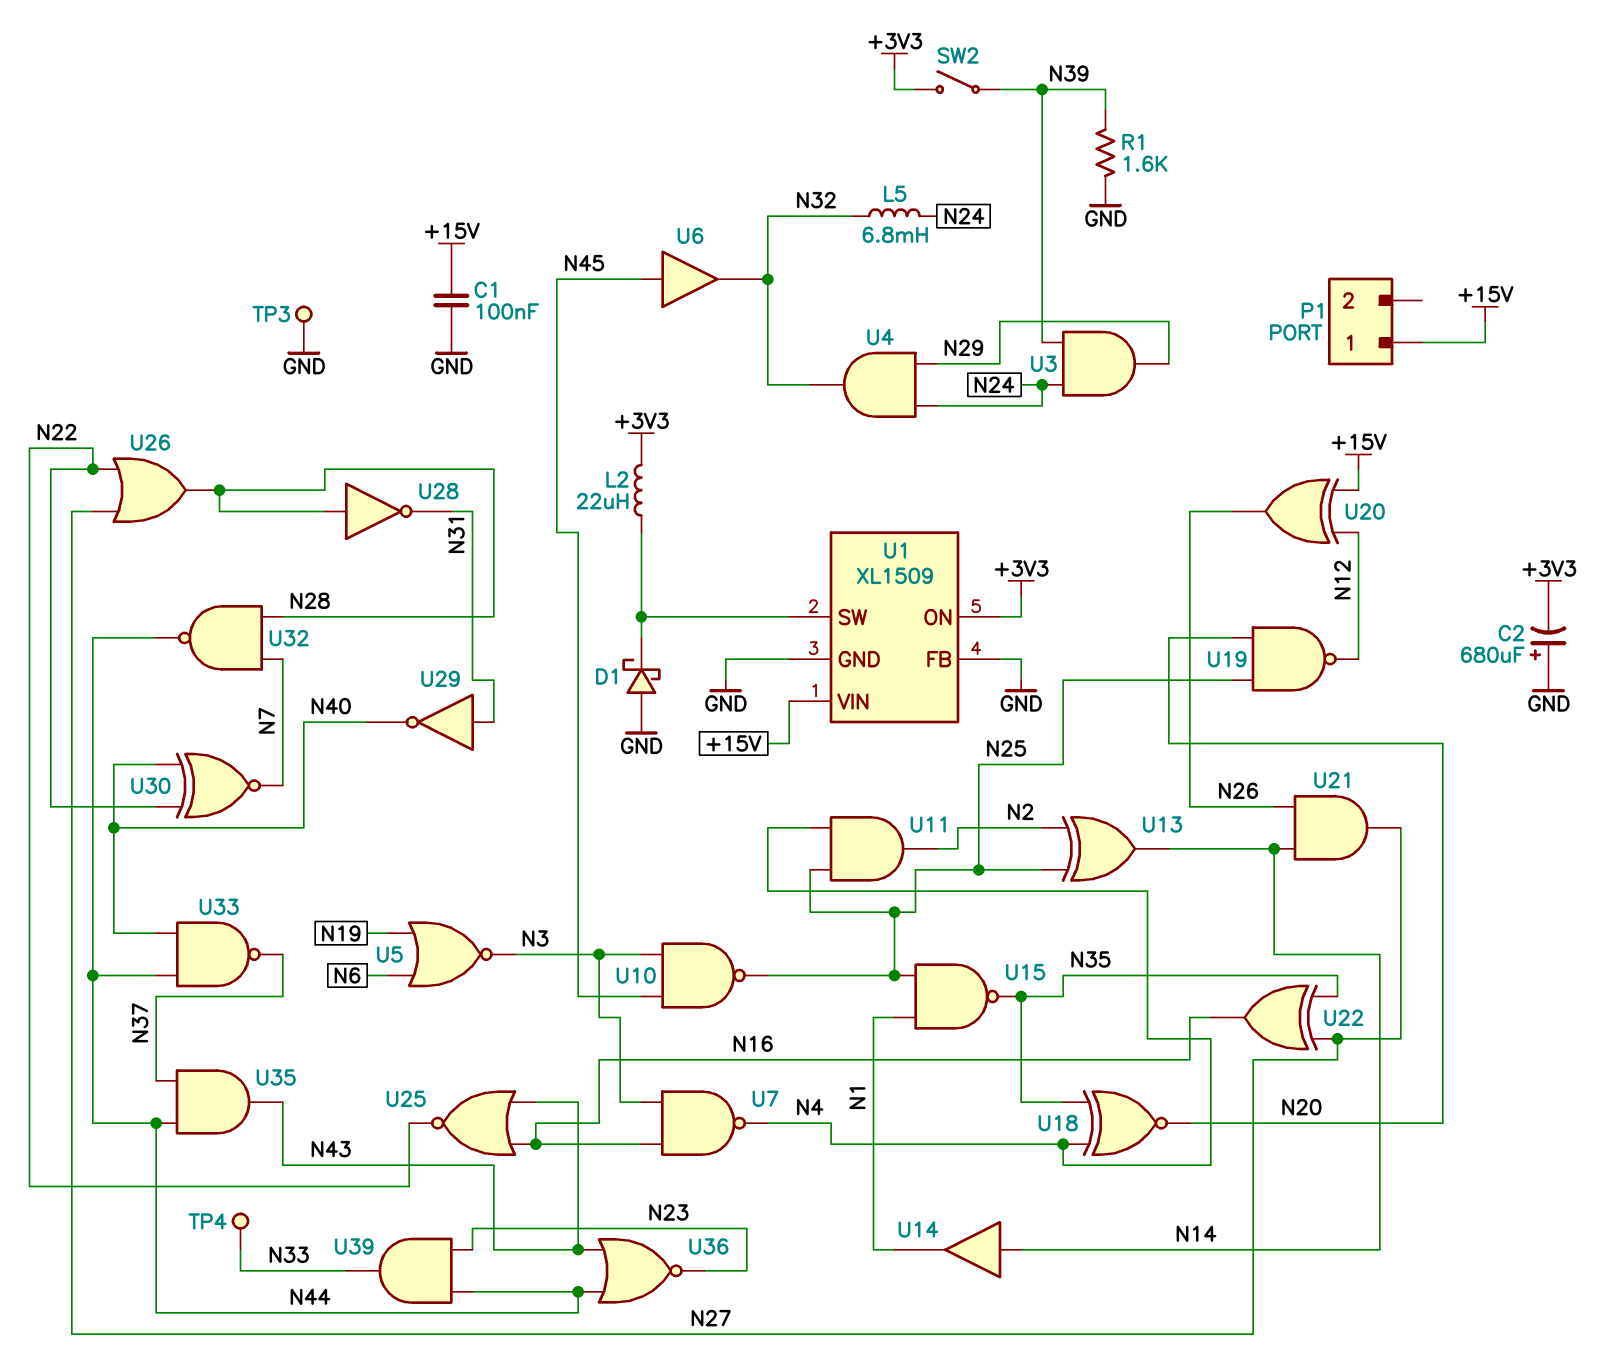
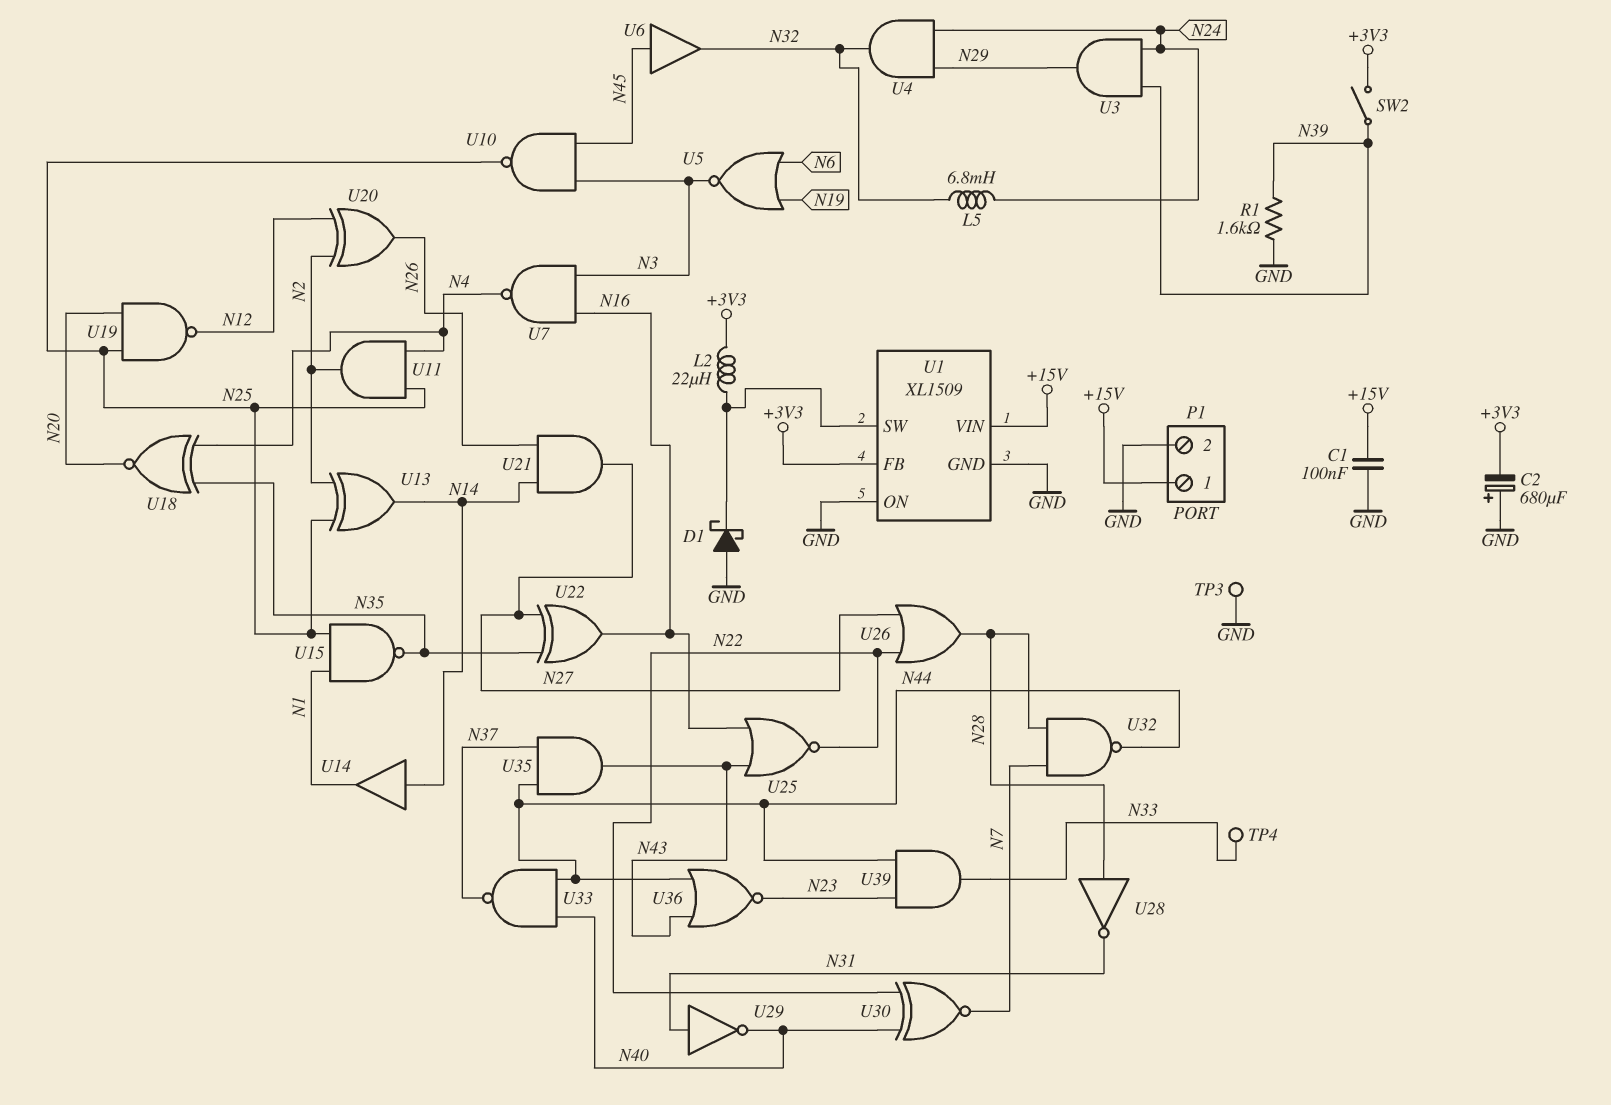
P1 pin 2: none -> GND
U1 pin FB: GND -> +3V3
U1 pin ON: +3V3 -> GND
U20: XOR (in +15V, in N12, out N26) -> XOR (in N2, in N12, out N26)

